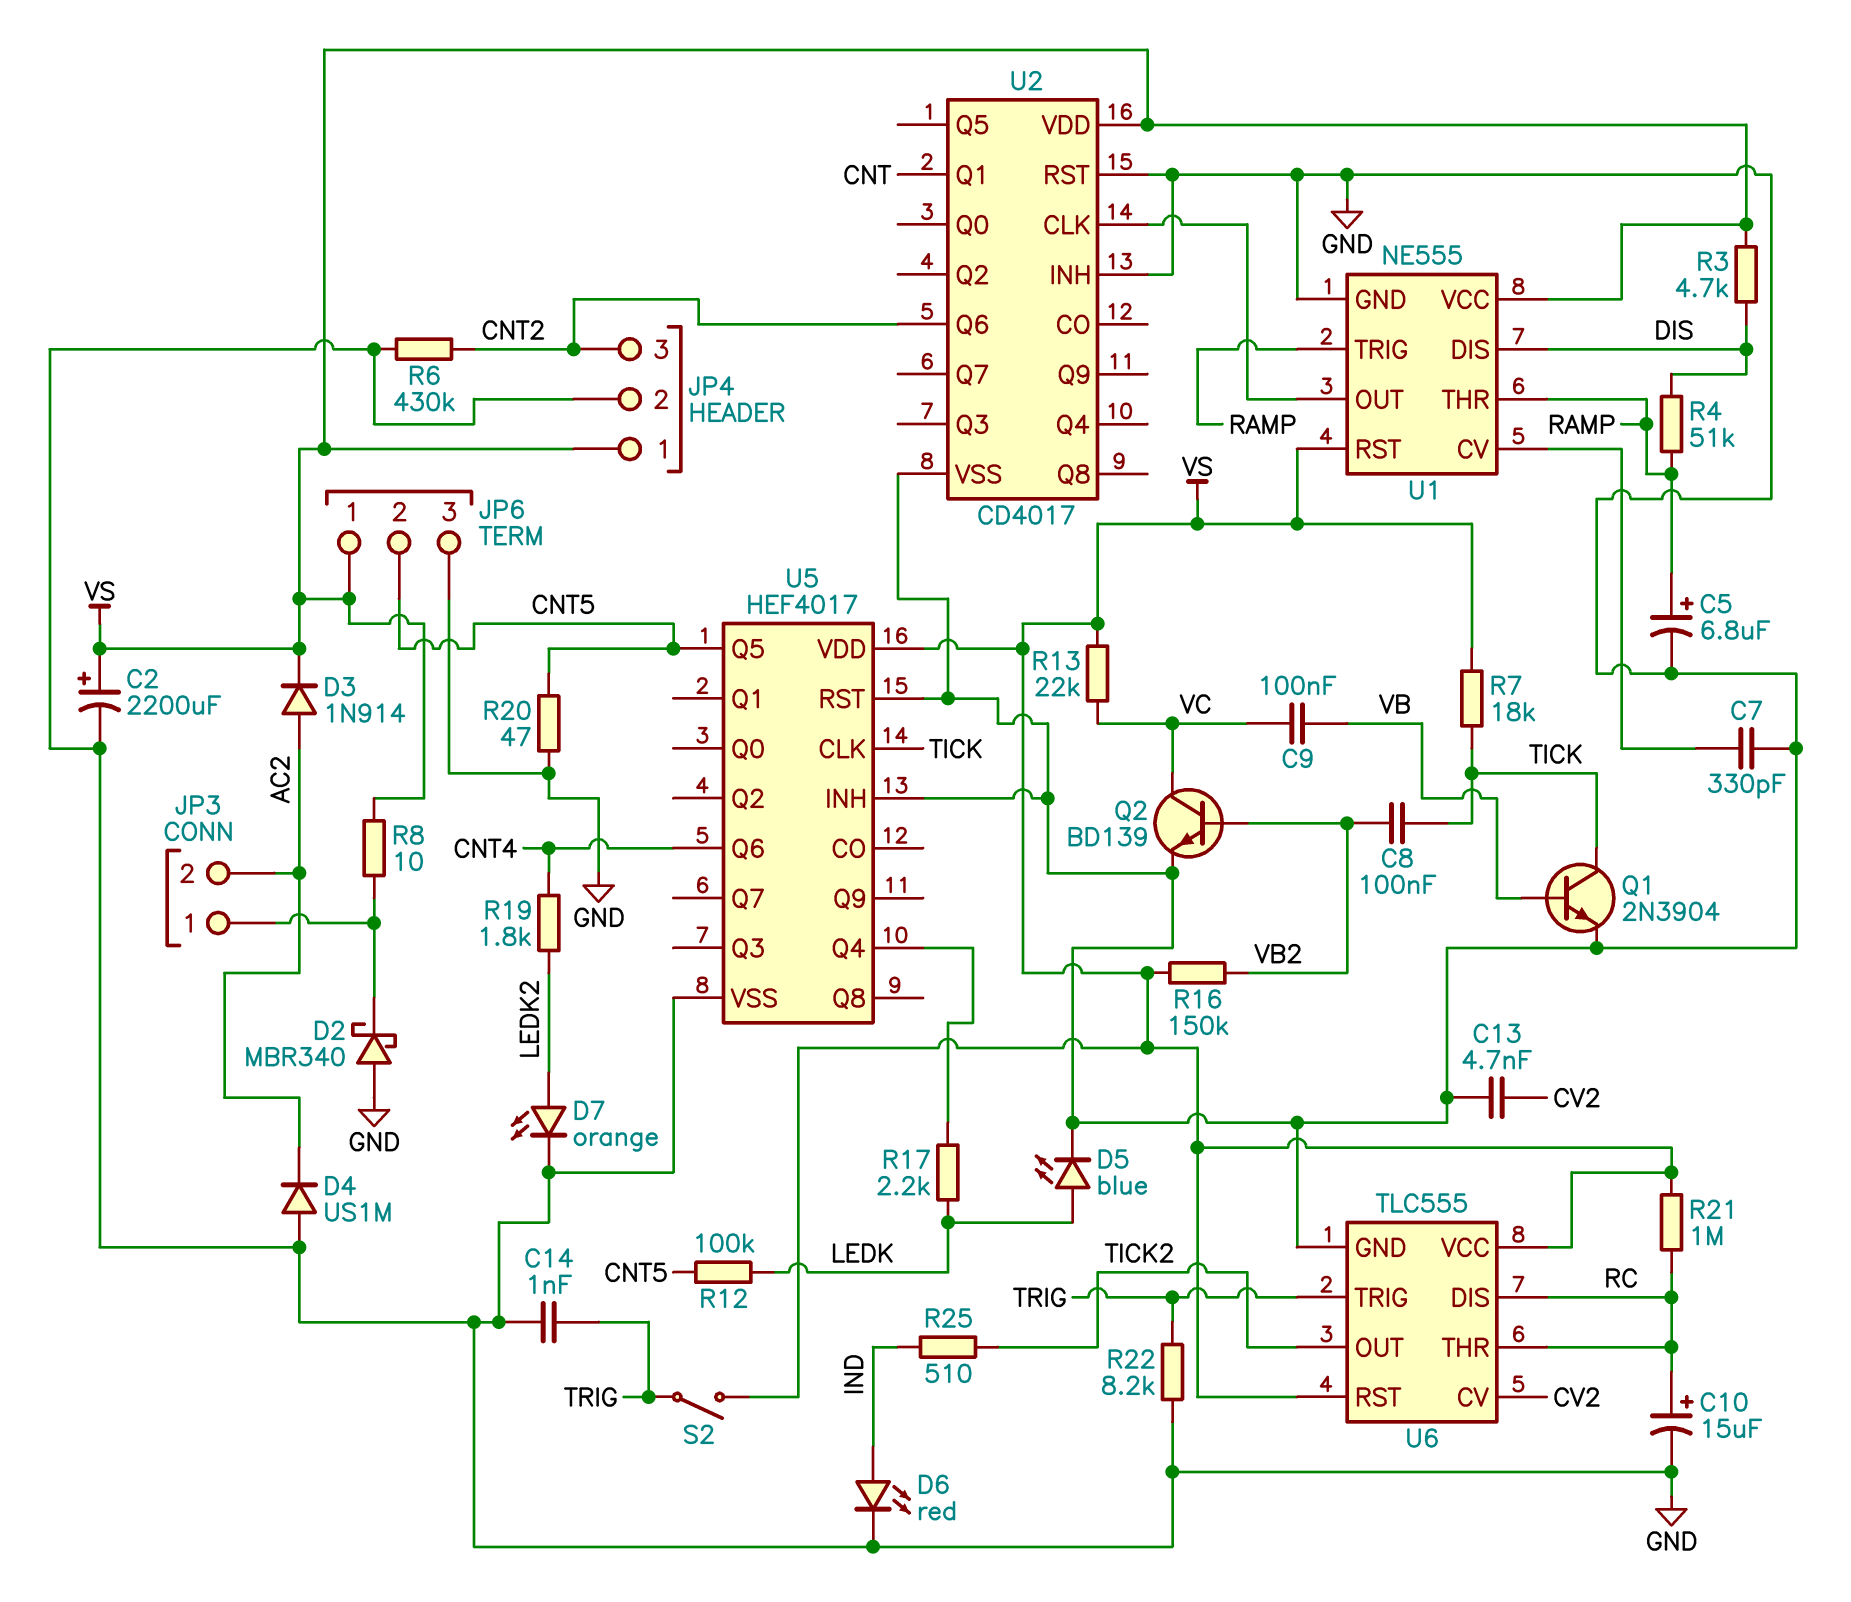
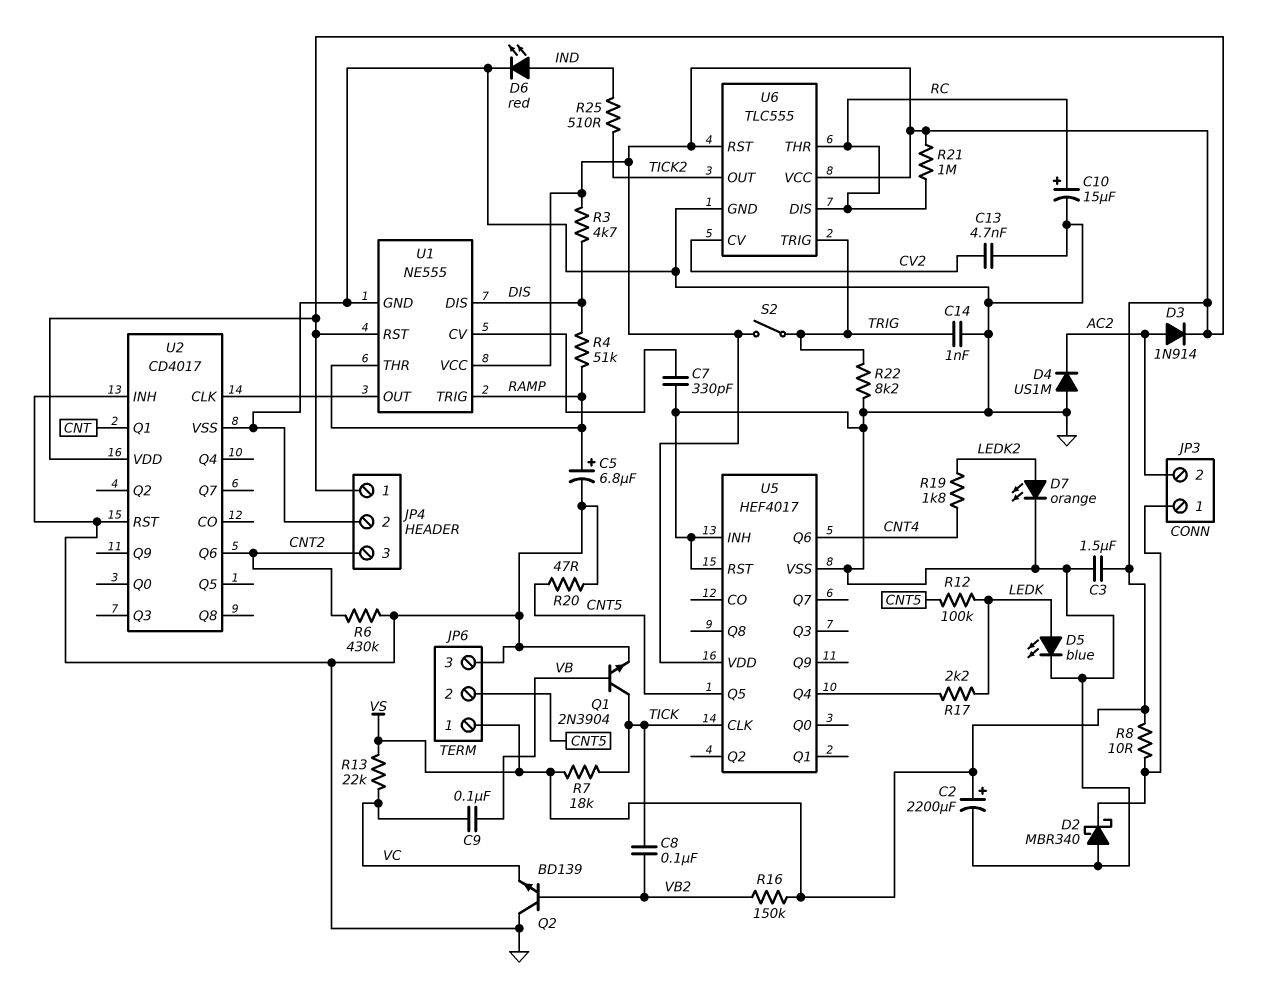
C3: none -> 1.5uF (GND, VS)
Q2: NPN BD139 (B VB2, C VC, E GND) -> NPN BD139 (B VB2, C GND, E VC)

